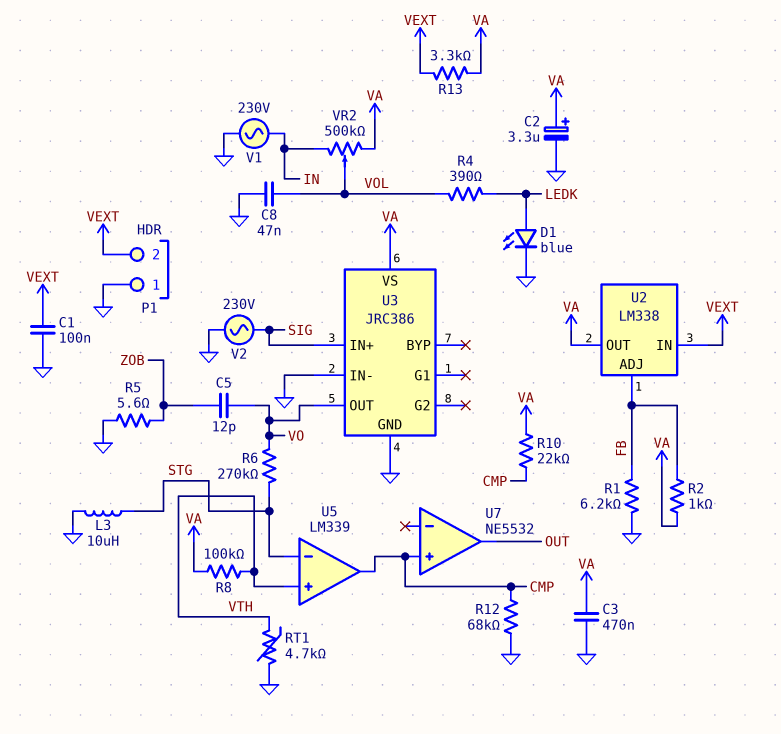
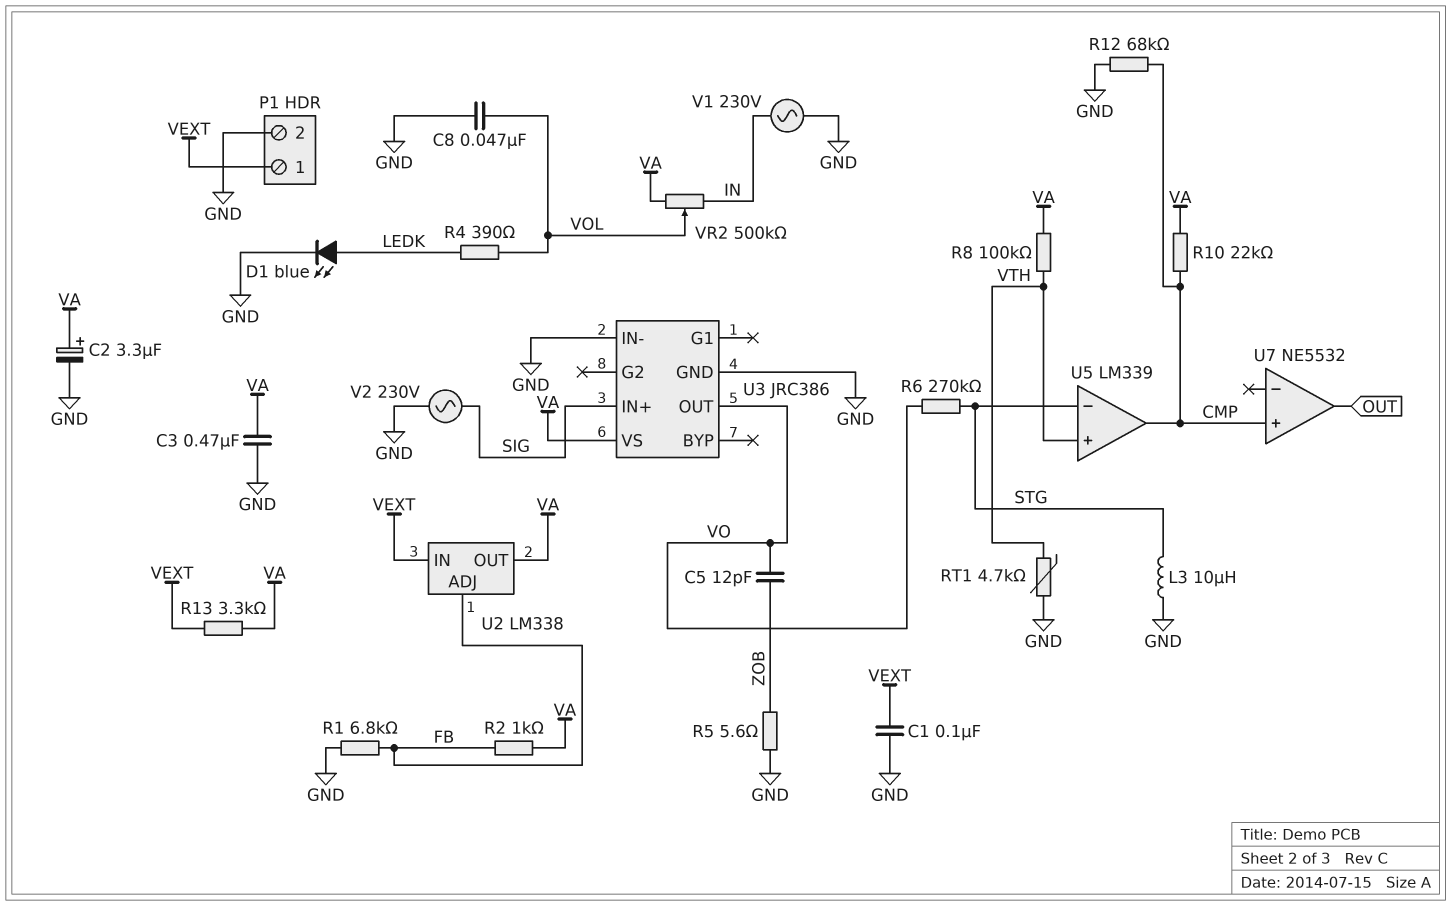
P1 pin 1: GND -> VEXT
P1 pin 2: VEXT -> GND
R1: 6.2k (FB, GND) -> 6.8k (FB, GND)

